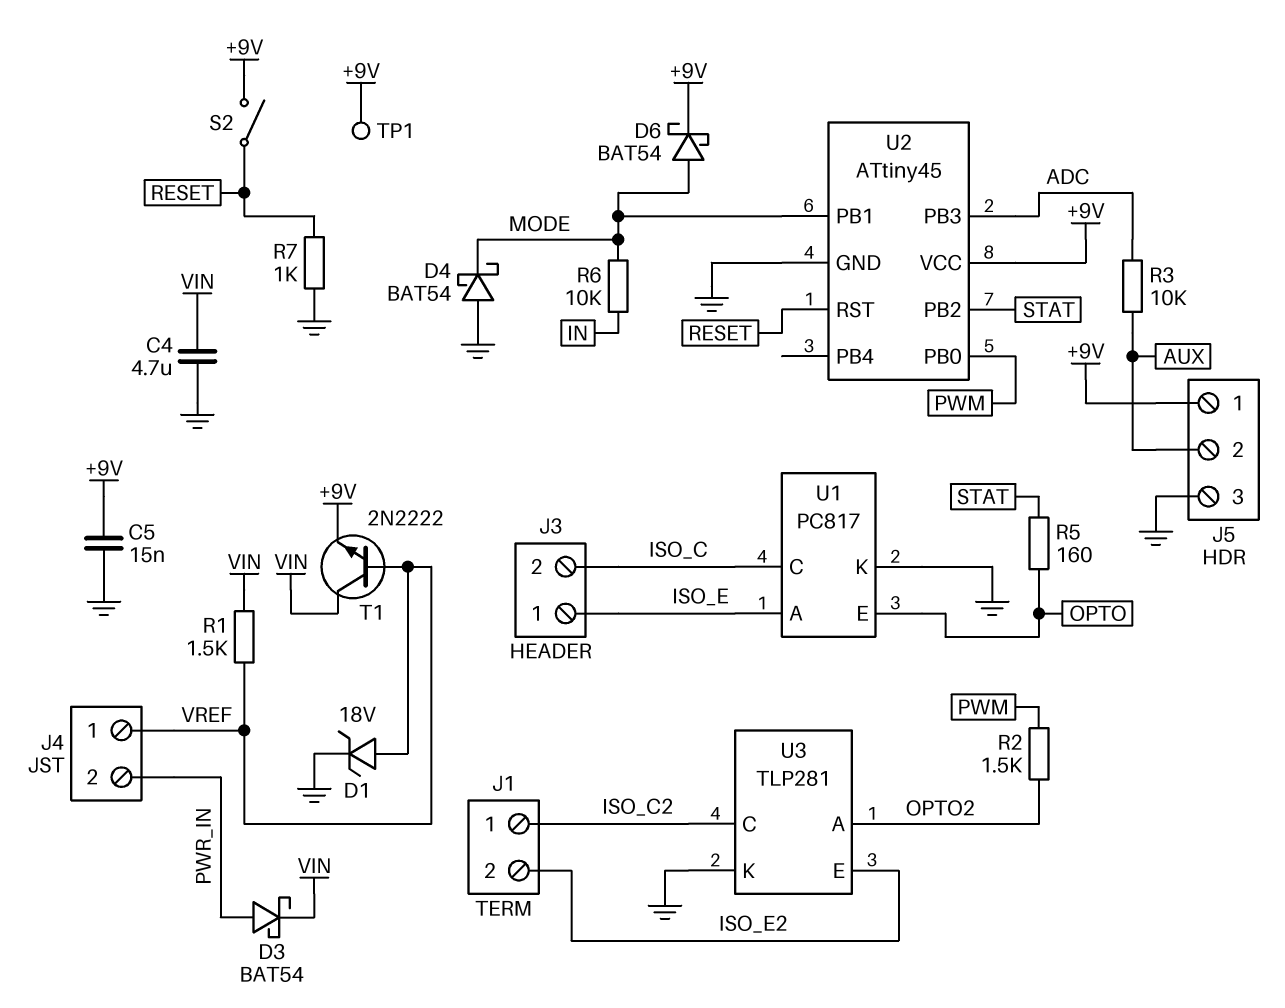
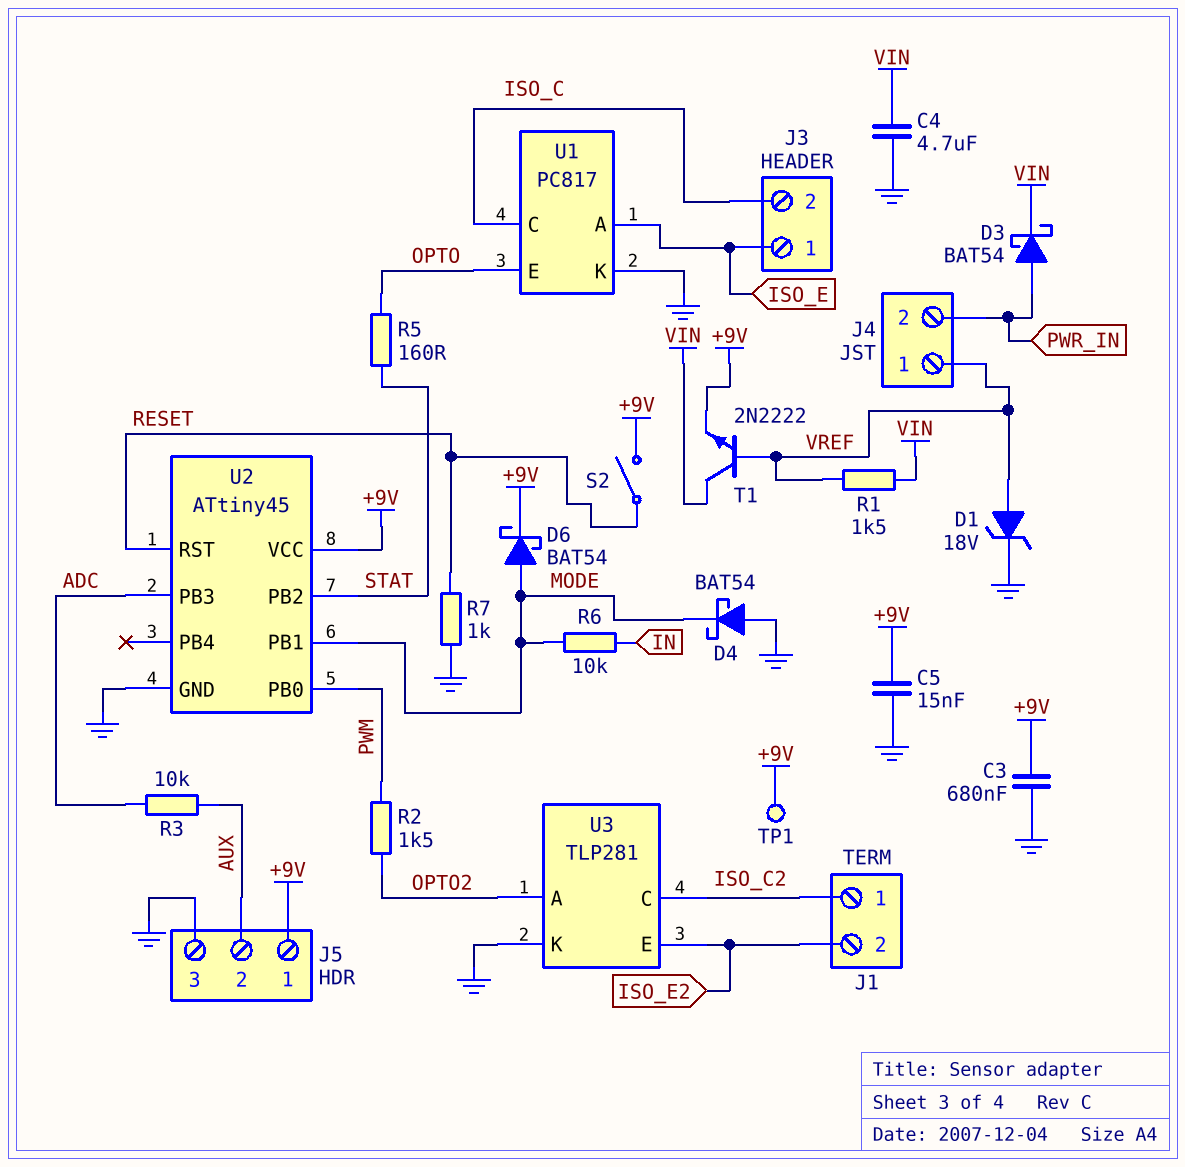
C3: none -> 680nF (+9V, GND)

